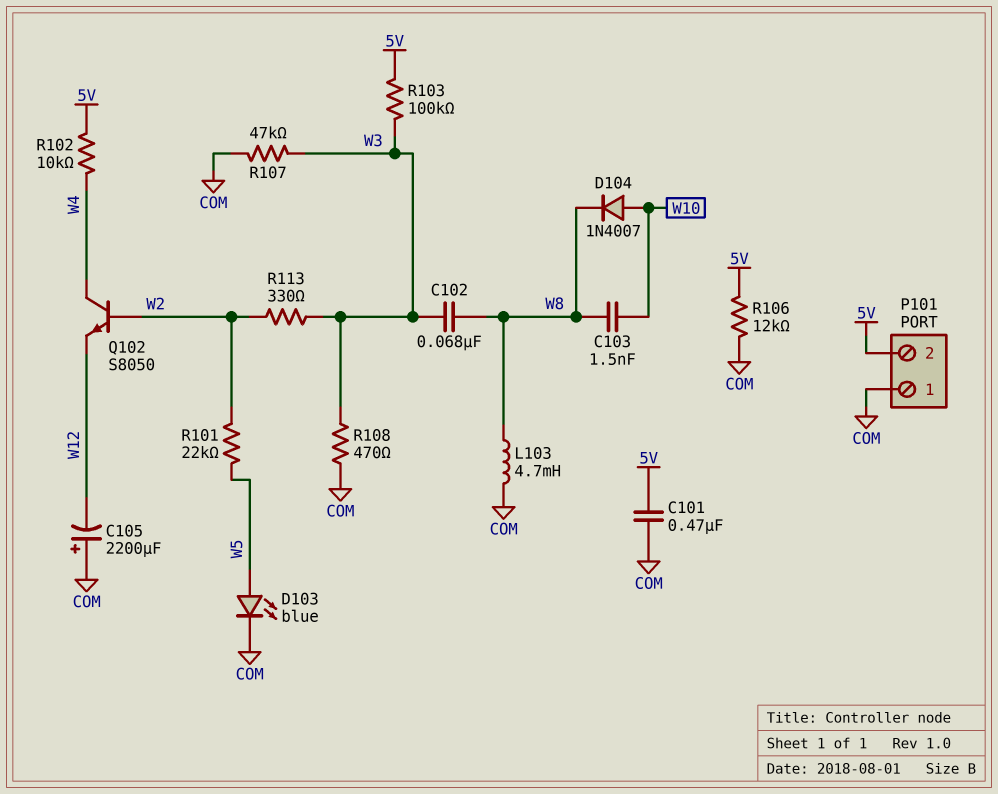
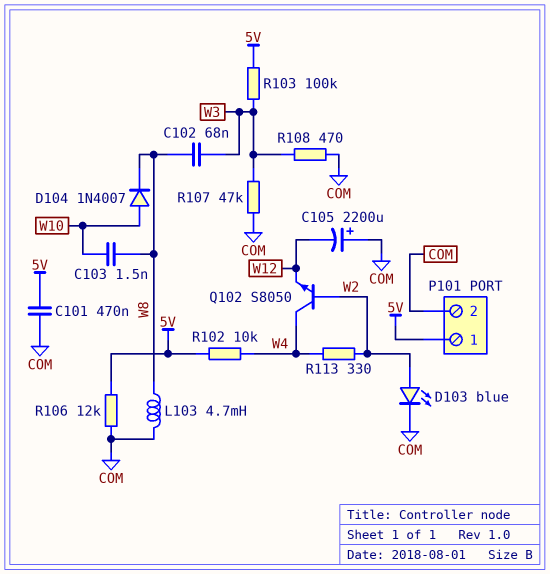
D103: LED blue (A W5, K COM) -> LED blue (A W2, K COM)
P101 pin 1: COM -> 5V
P101 pin 2: 5V -> COM
R101: 22k (W2, W5) -> none
R113: 330 (W2, W3) -> 330 (W2, W4)

